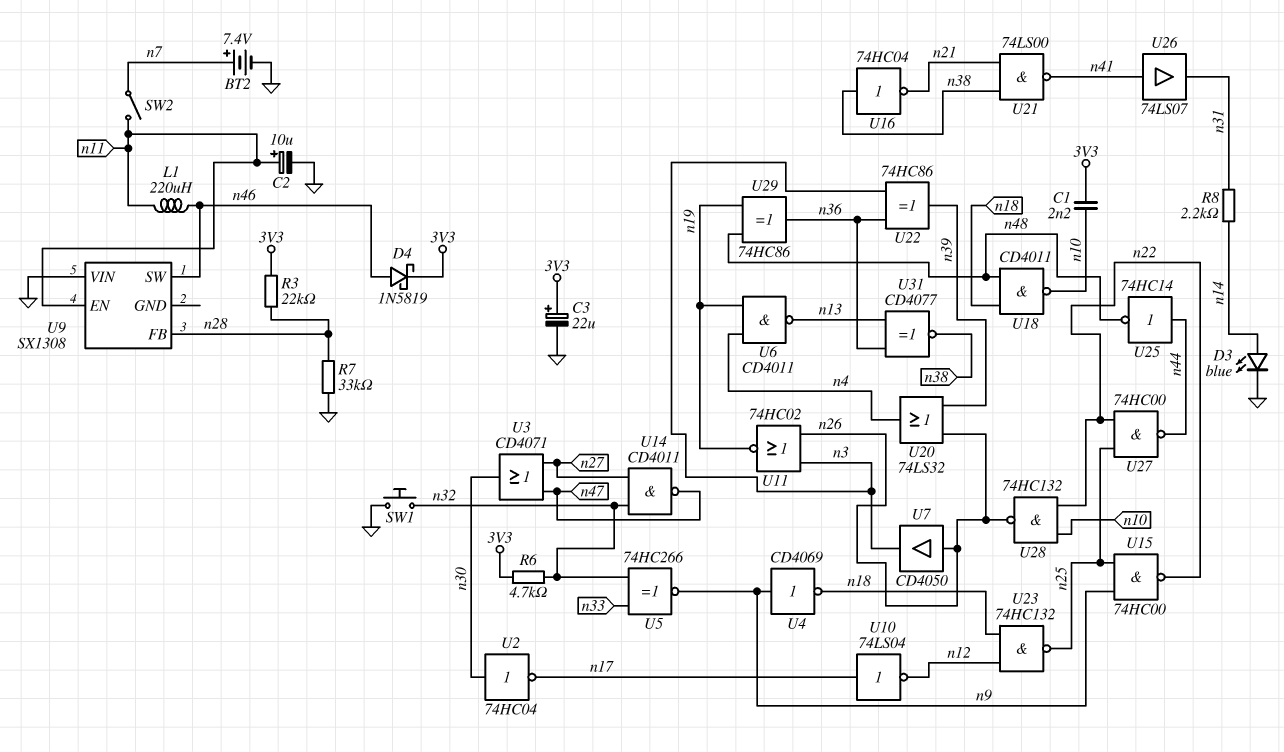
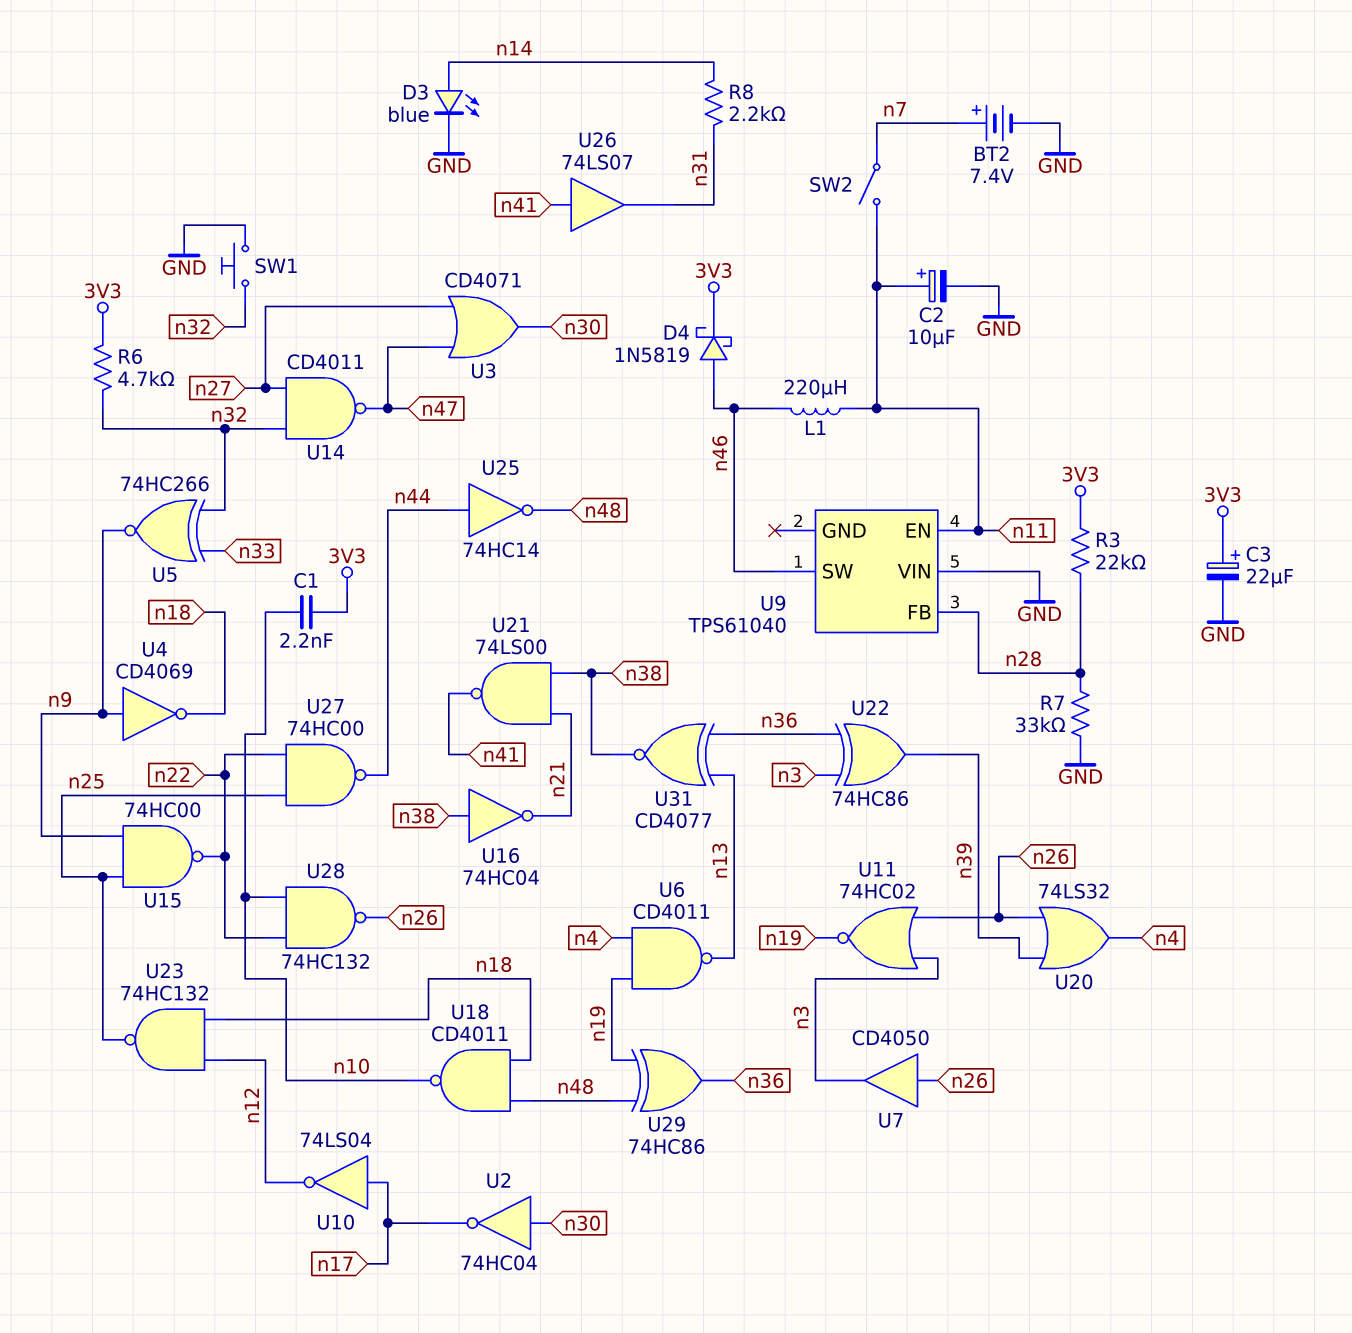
U9: SX1308 -> TPS61040

